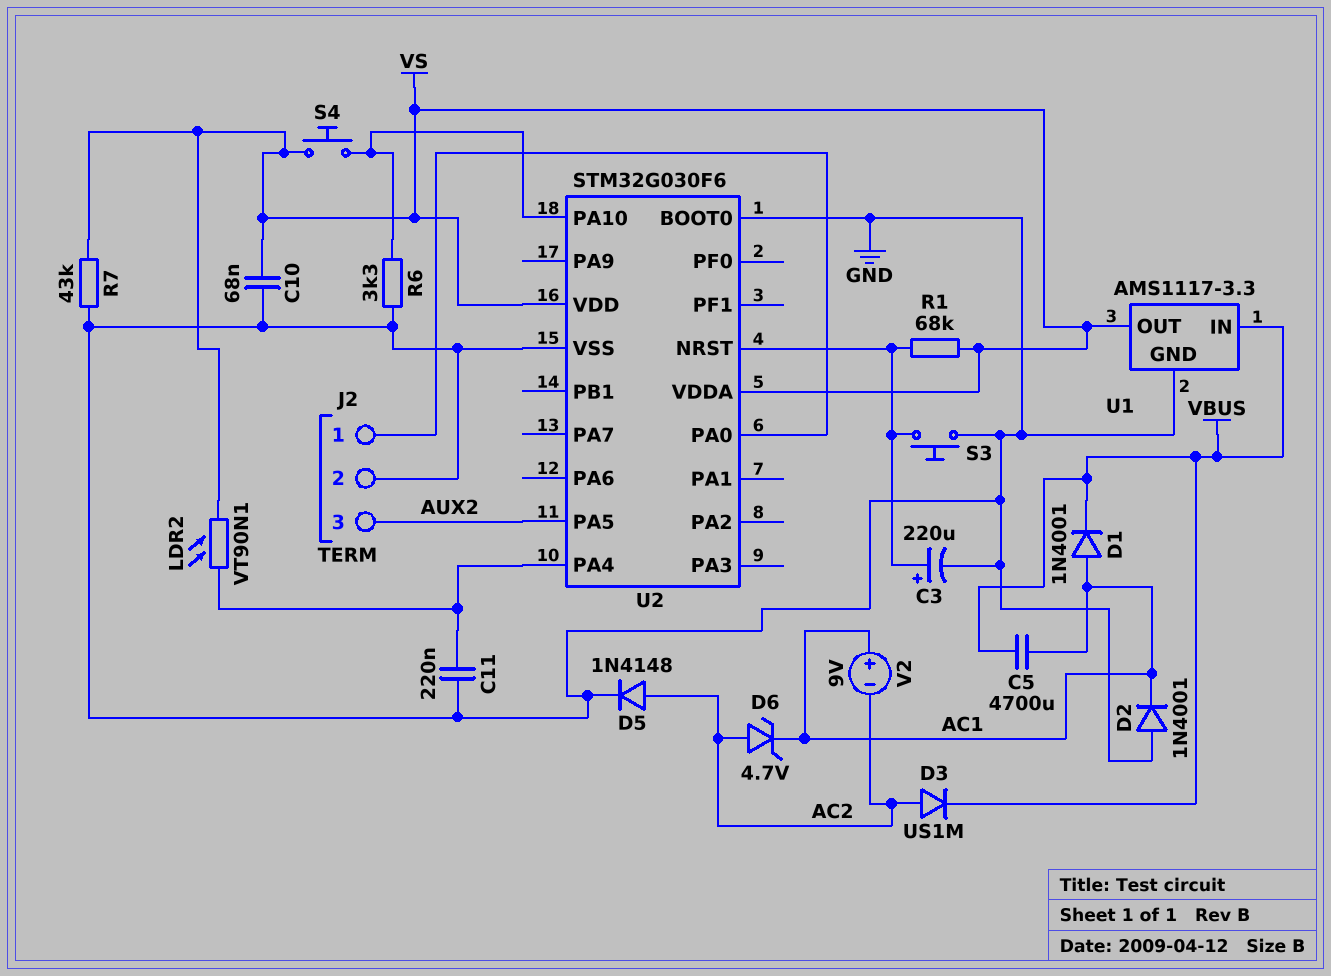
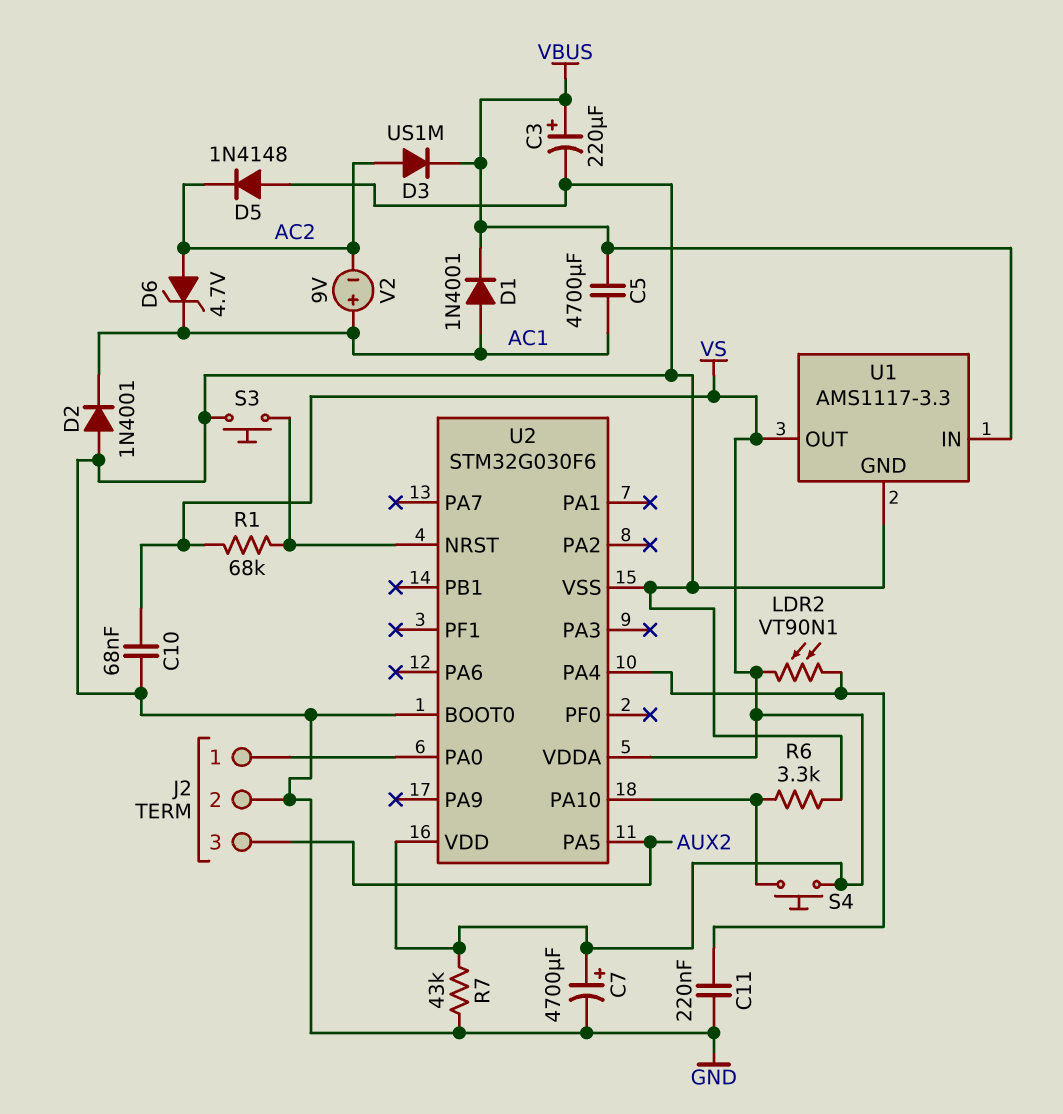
C3: 220uF (plus U2/NRST, minus GND) -> 220uF (plus VBUS, minus GND)
C7: none -> 4700uF (plus VS, minus GND)
D5: diode 1N4148 (A AC2, K GND) -> diode 1N4148 (A GND, K AC2)

